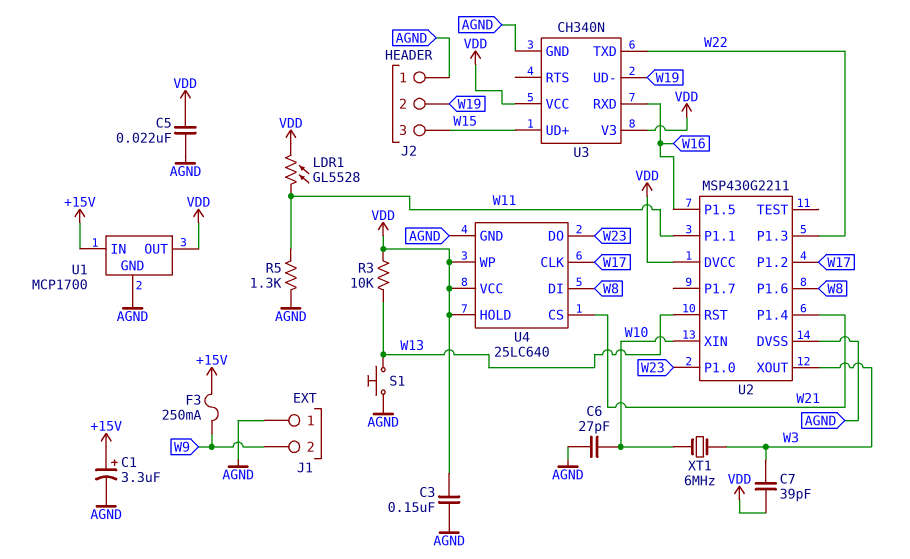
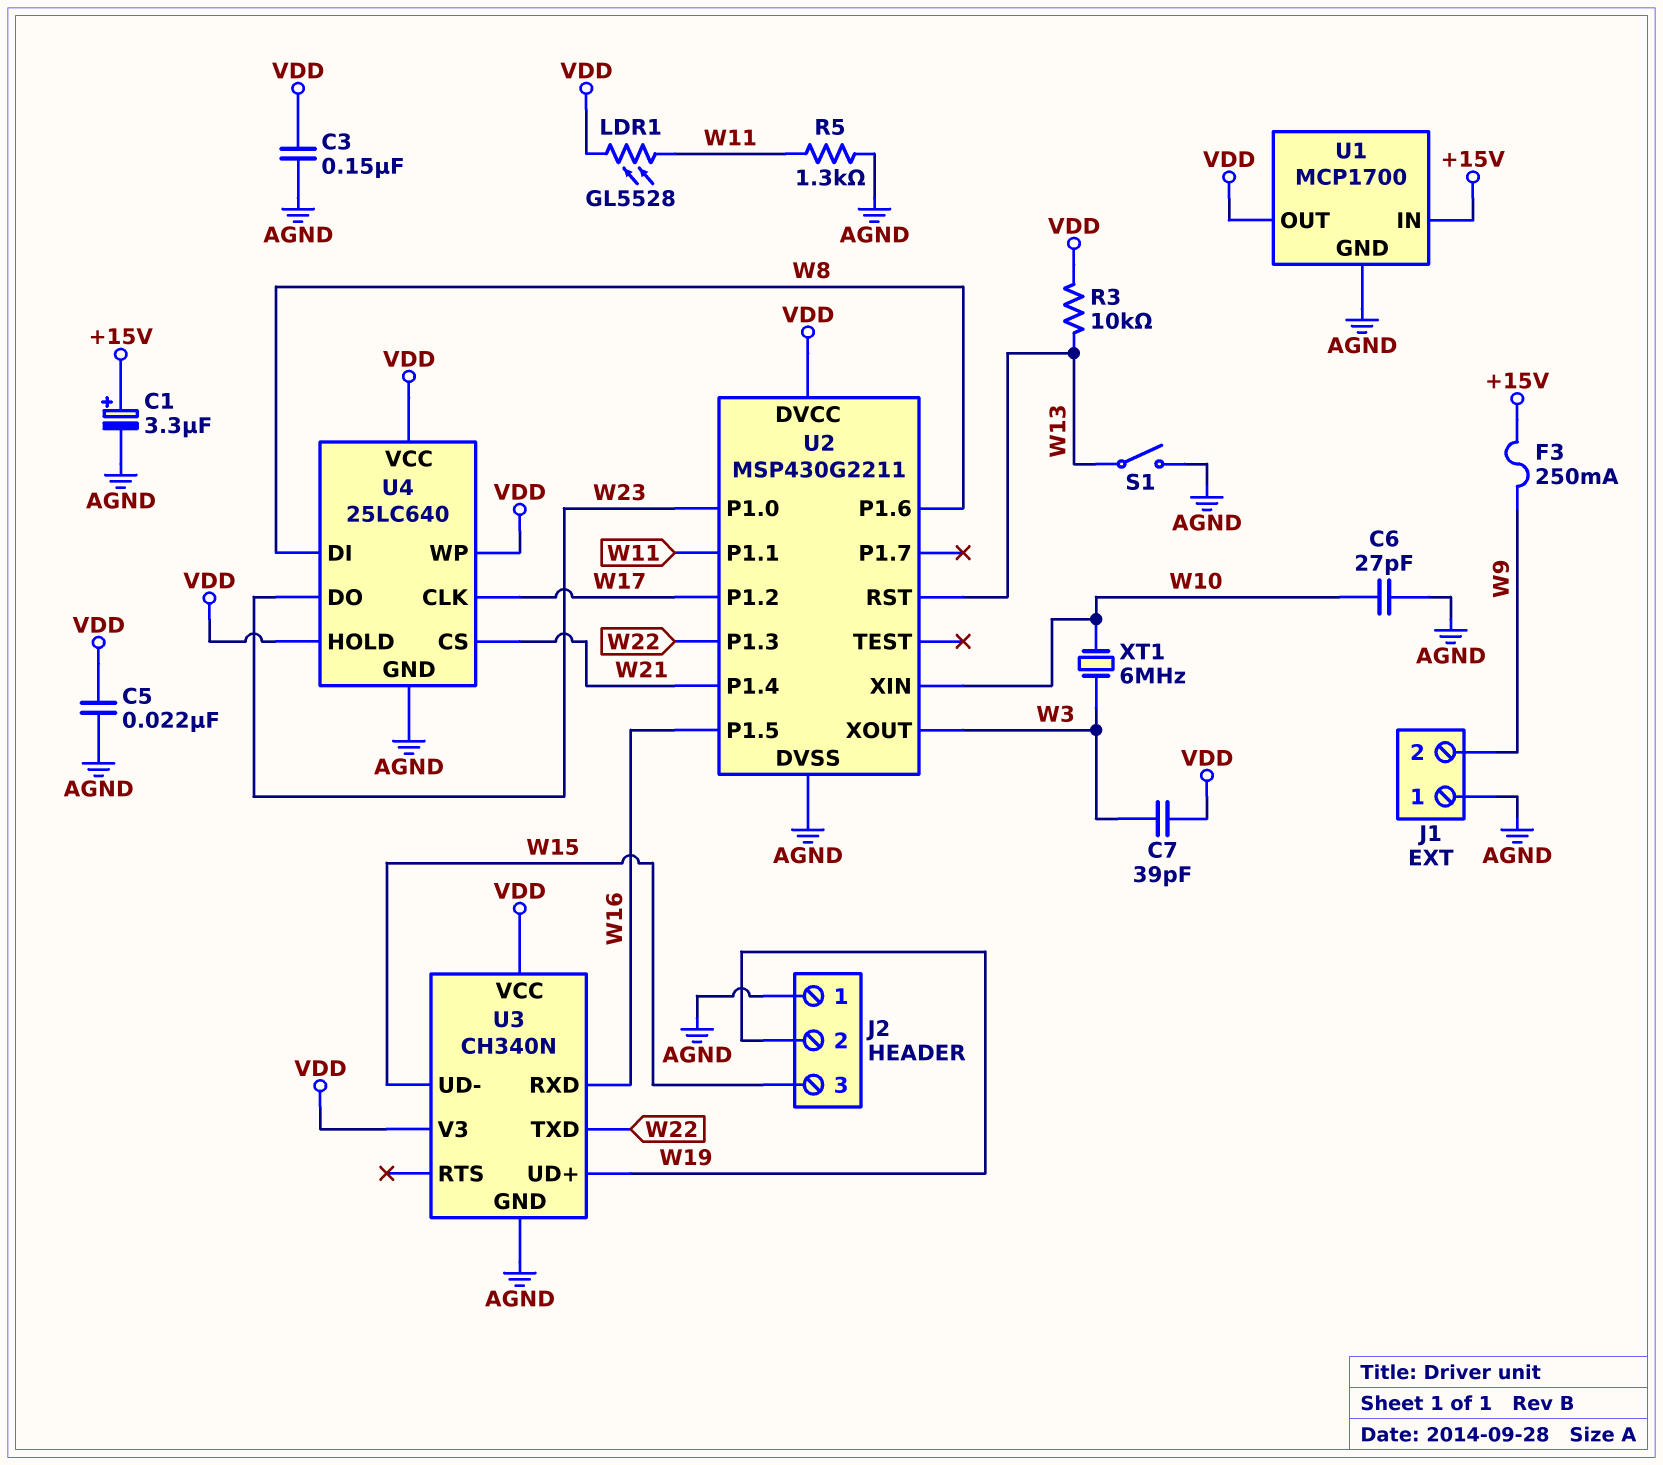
S1: button (AGND, W13) -> switch (AGND, W13)
U3 pin UD+: W15 -> W19
U3 pin UD-: W19 -> W15

